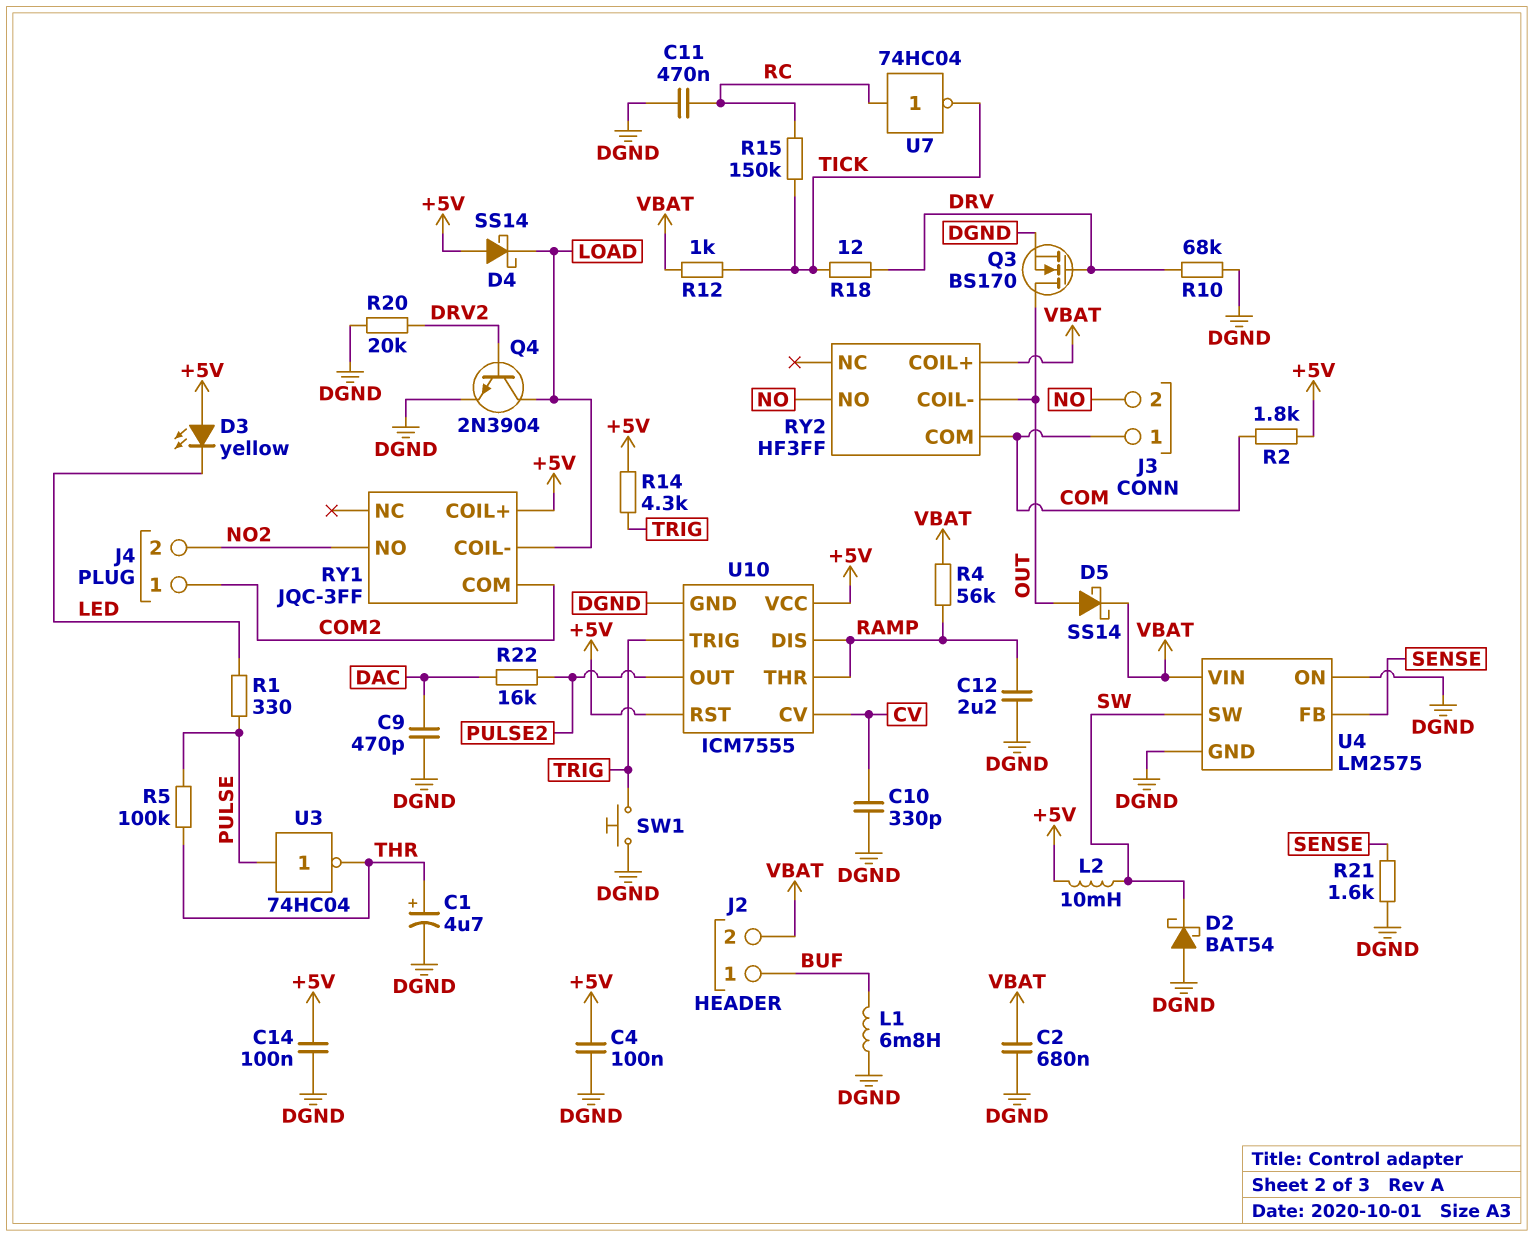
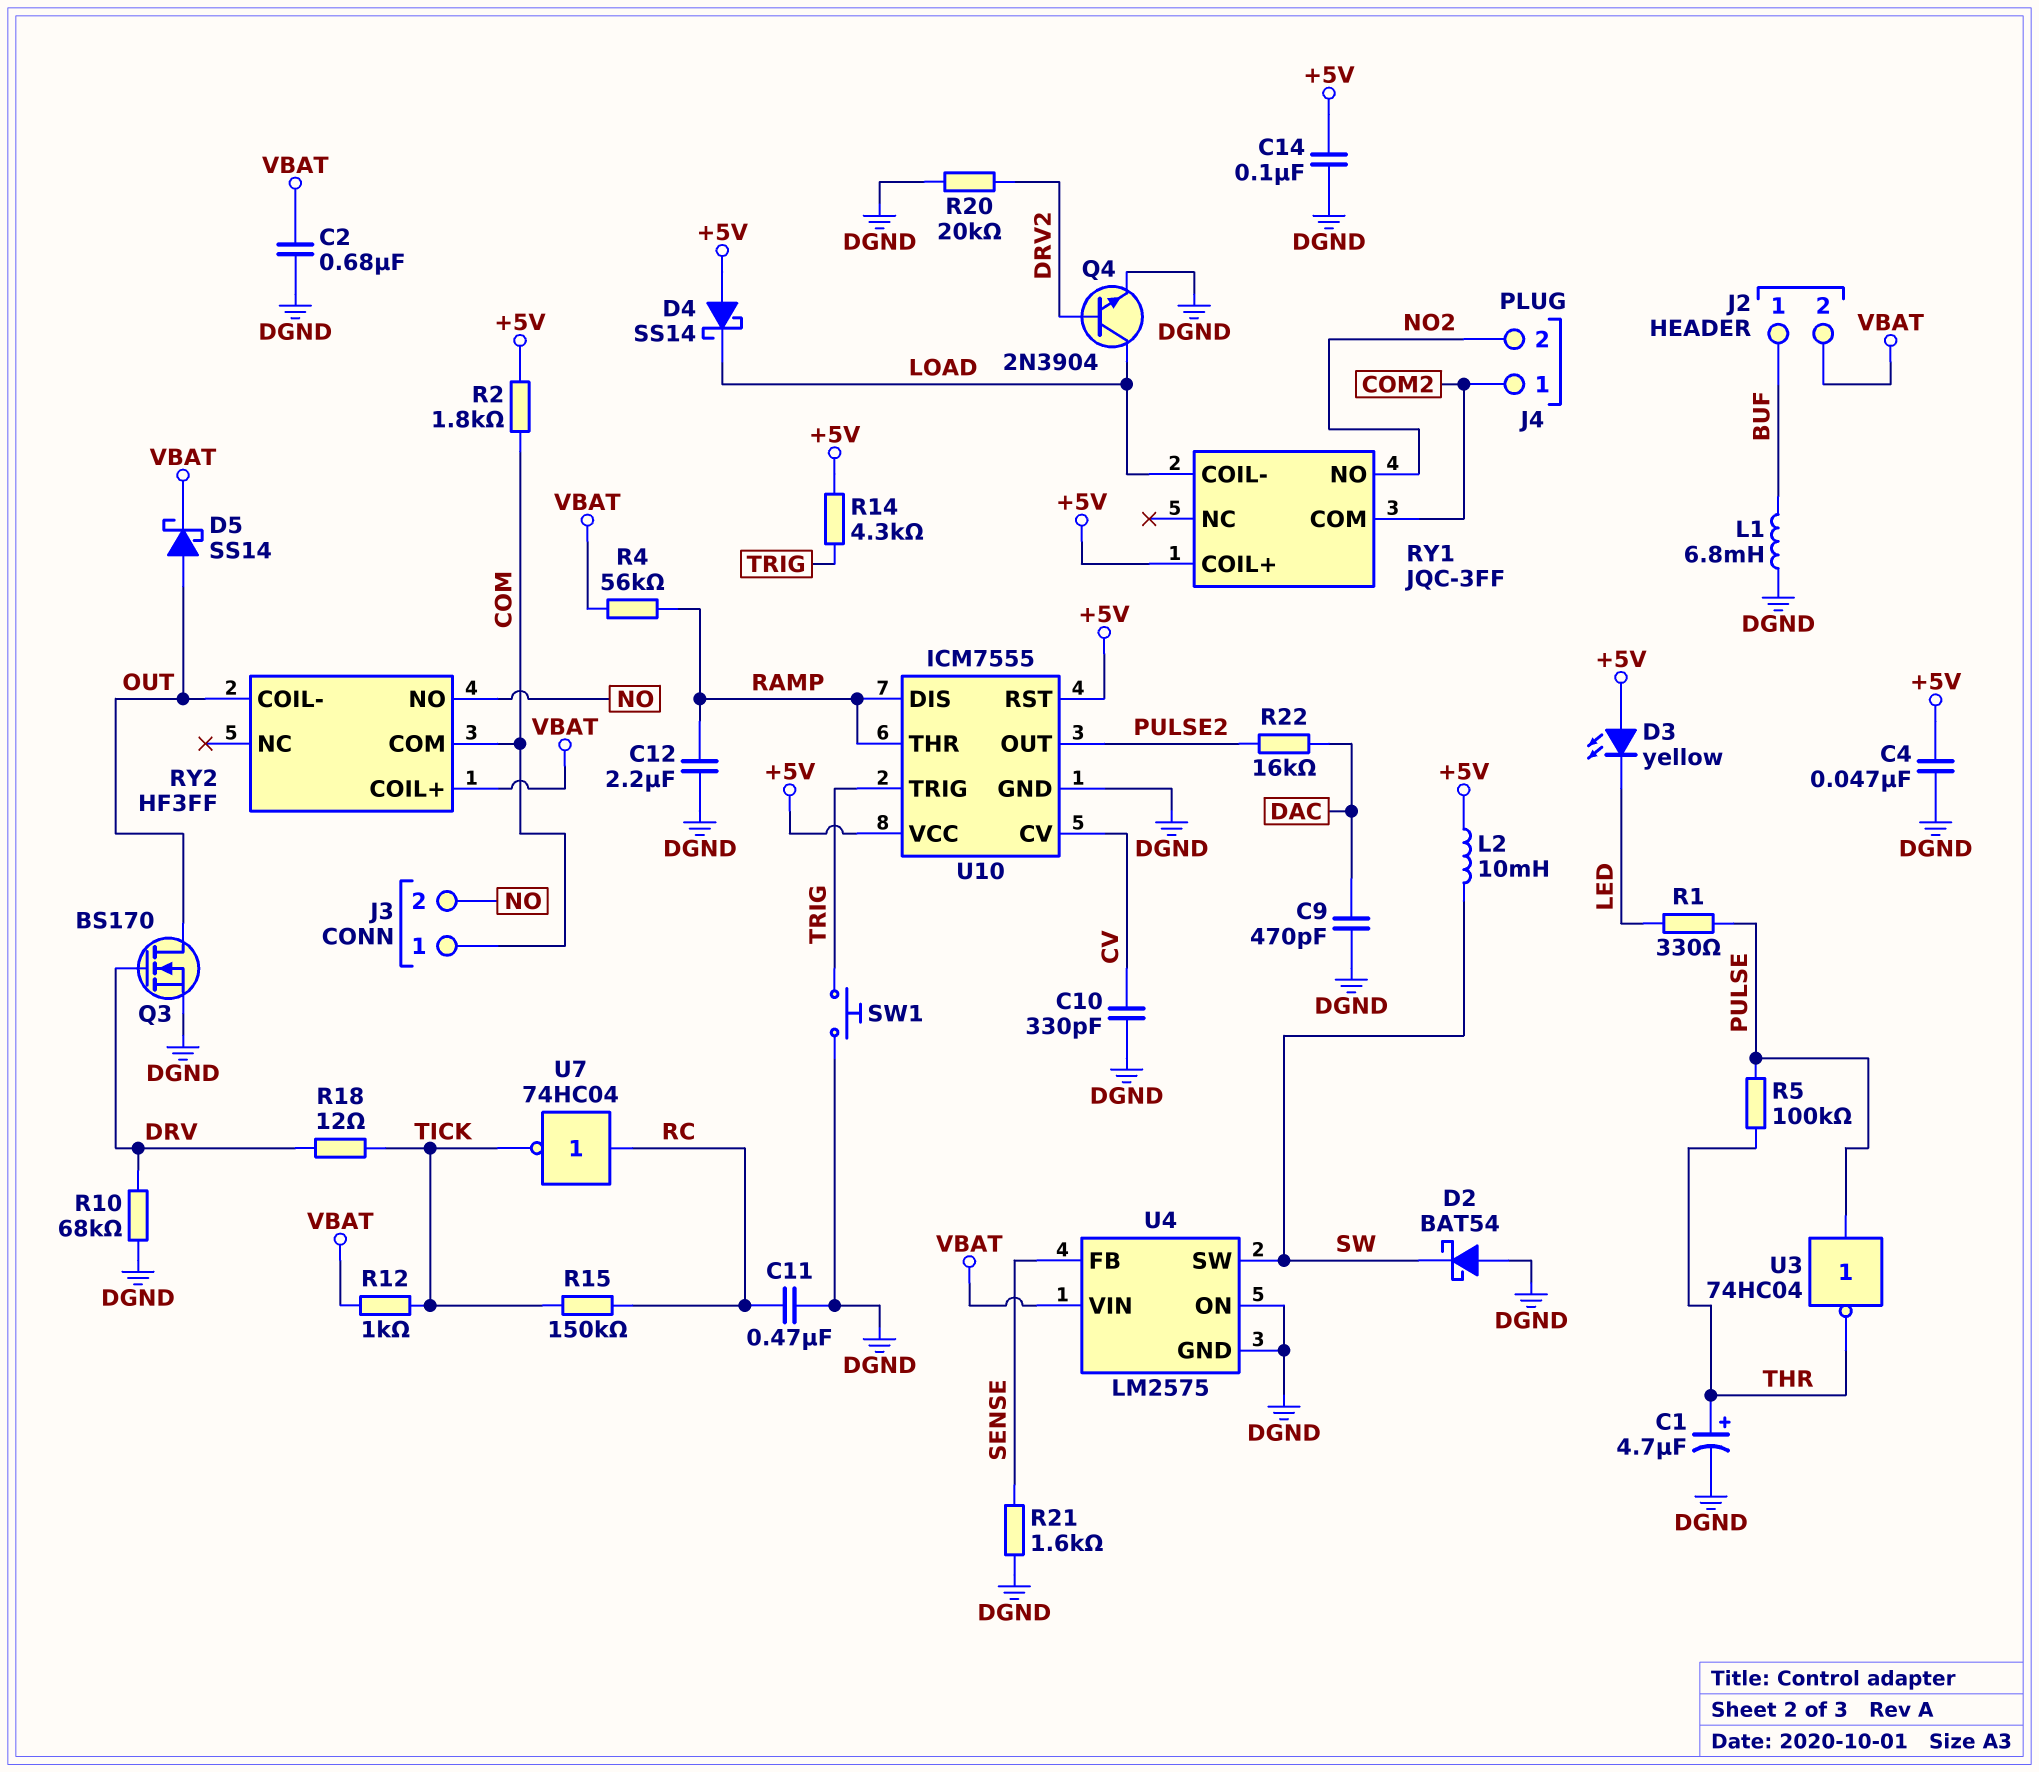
C4: 100nF (+5V, DGND) -> 47nF (+5V, DGND)

